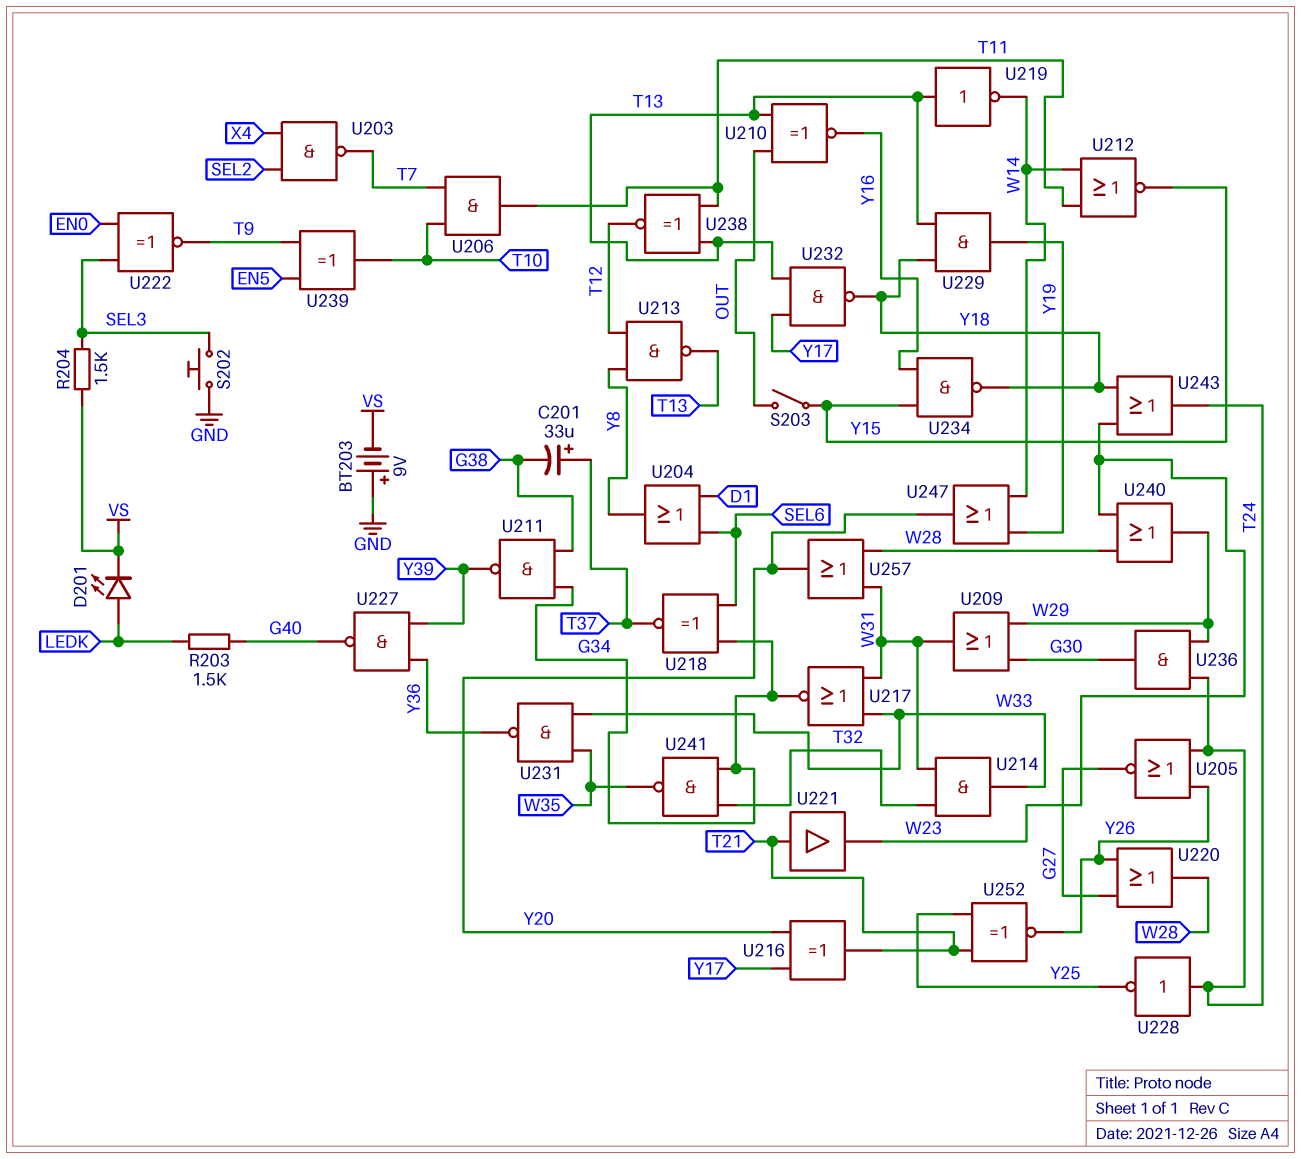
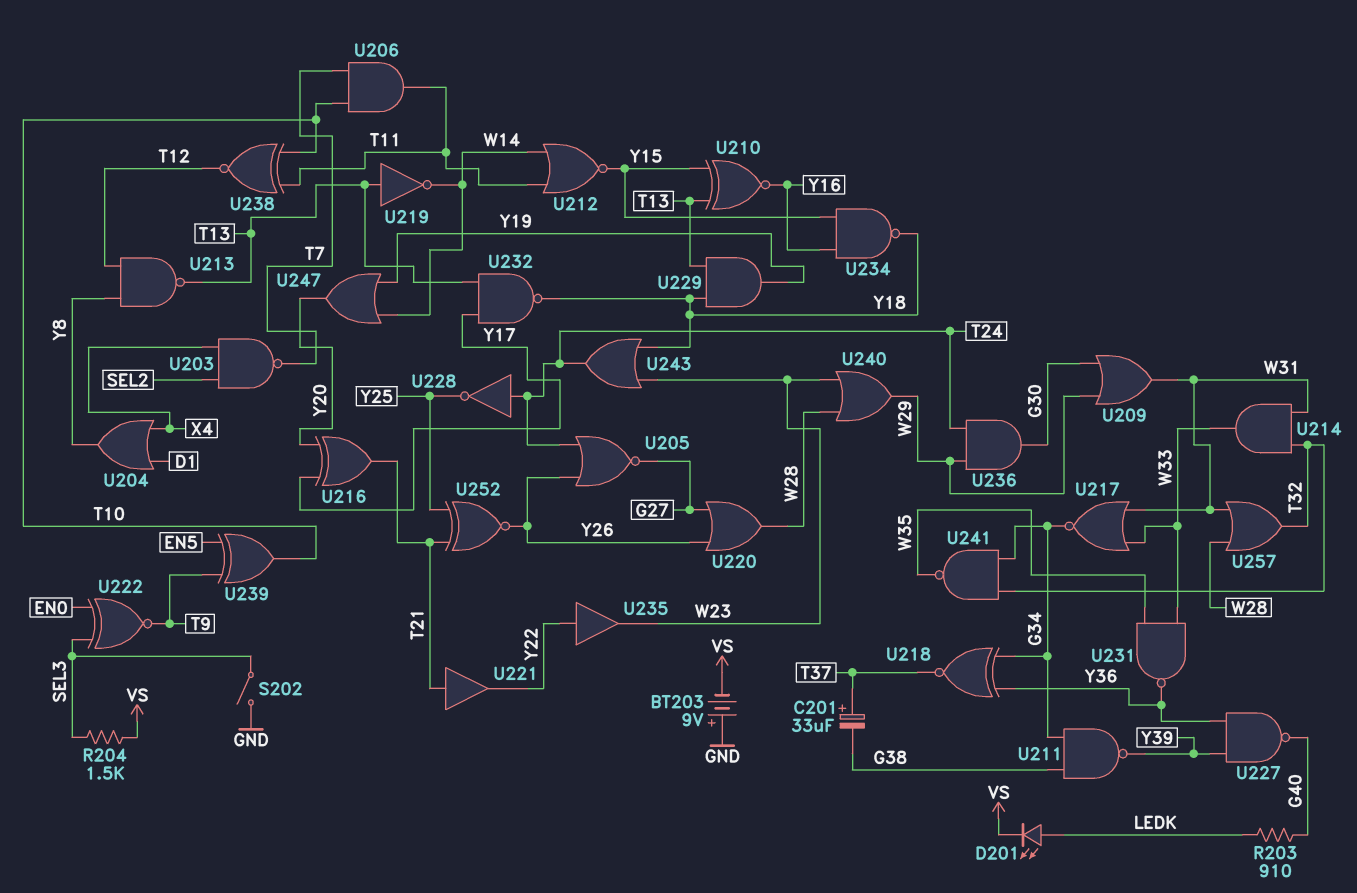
R203: 1.5k (G40, LEDK) -> 910 (G40, LEDK)
S202: button (GND, SEL3) -> switch (GND, SEL3)
S203: switch (OUT, Y15) -> none
U204: OR (in D1, in SEL6, out Y8) -> OR (in D1, in X4, out Y8)
U210: XNOR (in OUT, in T13, out Y16) -> XNOR (in T13, in Y15, out Y16)
U218: XNOR (in G34, in SEL6, out T37) -> XNOR (in G34, in Y36, out T37)
U221: buffer (in T21, out W23) -> buffer (in T21, out Y22)
U235: none -> buffer (in Y22, out W23)
U238: XNOR (in T11, in T13, out T12) -> XNOR (in T10, in T11, out T12)
U257: OR (in W28, in W31, out Y20) -> OR (in W28, in W31, out T32)

